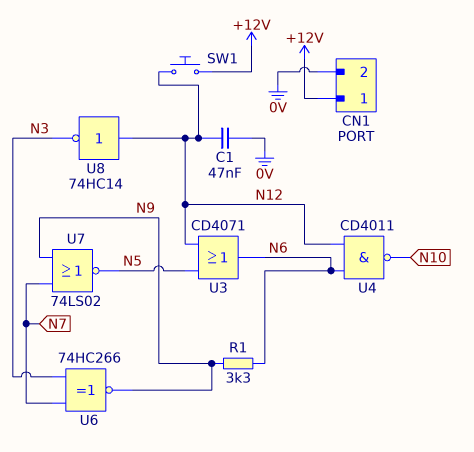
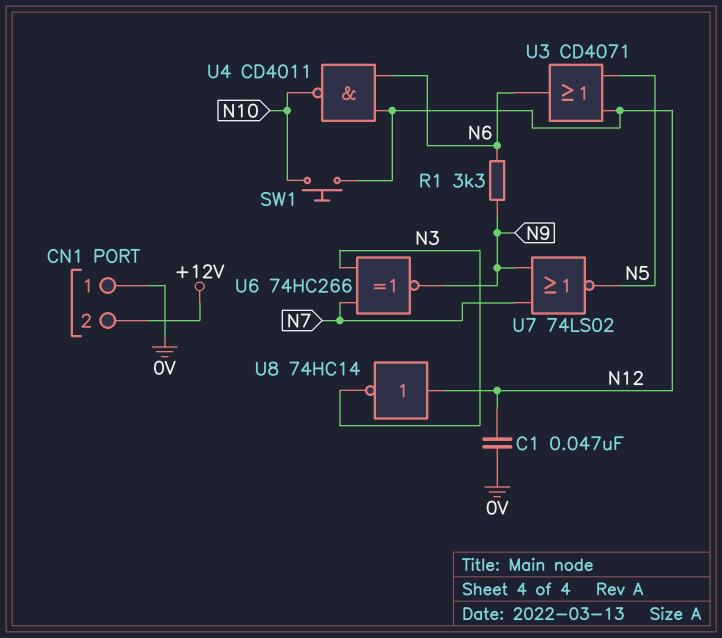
CN1 pin 1: +12V -> 0V
CN1 pin 2: 0V -> +12V
SW1: button (+12V, N12) -> button (N10, N12)

